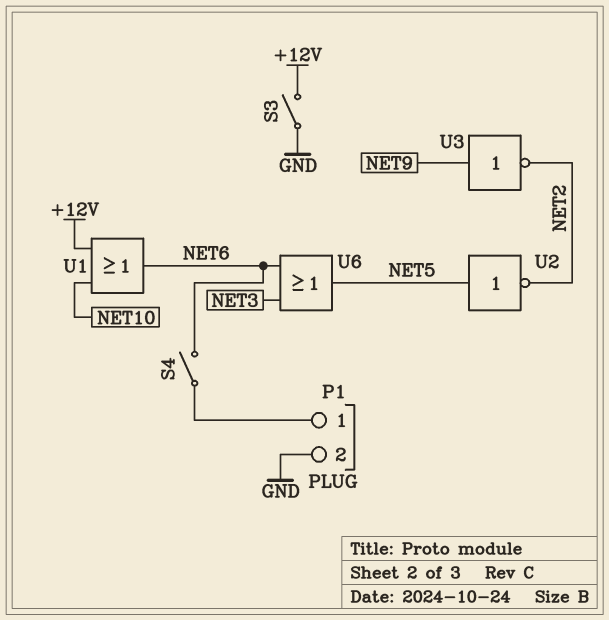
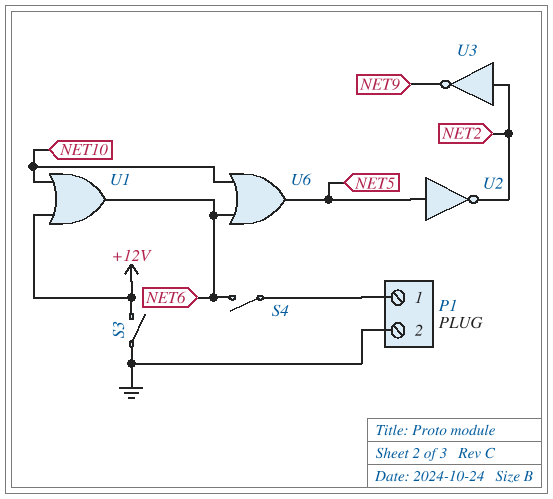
U3: NOT (in NET9, out NET2) -> NOT (in NET2, out NET9)
U6: OR (in NET3, in NET6, out NET5) -> OR (in NET6, in NET10, out NET5)

